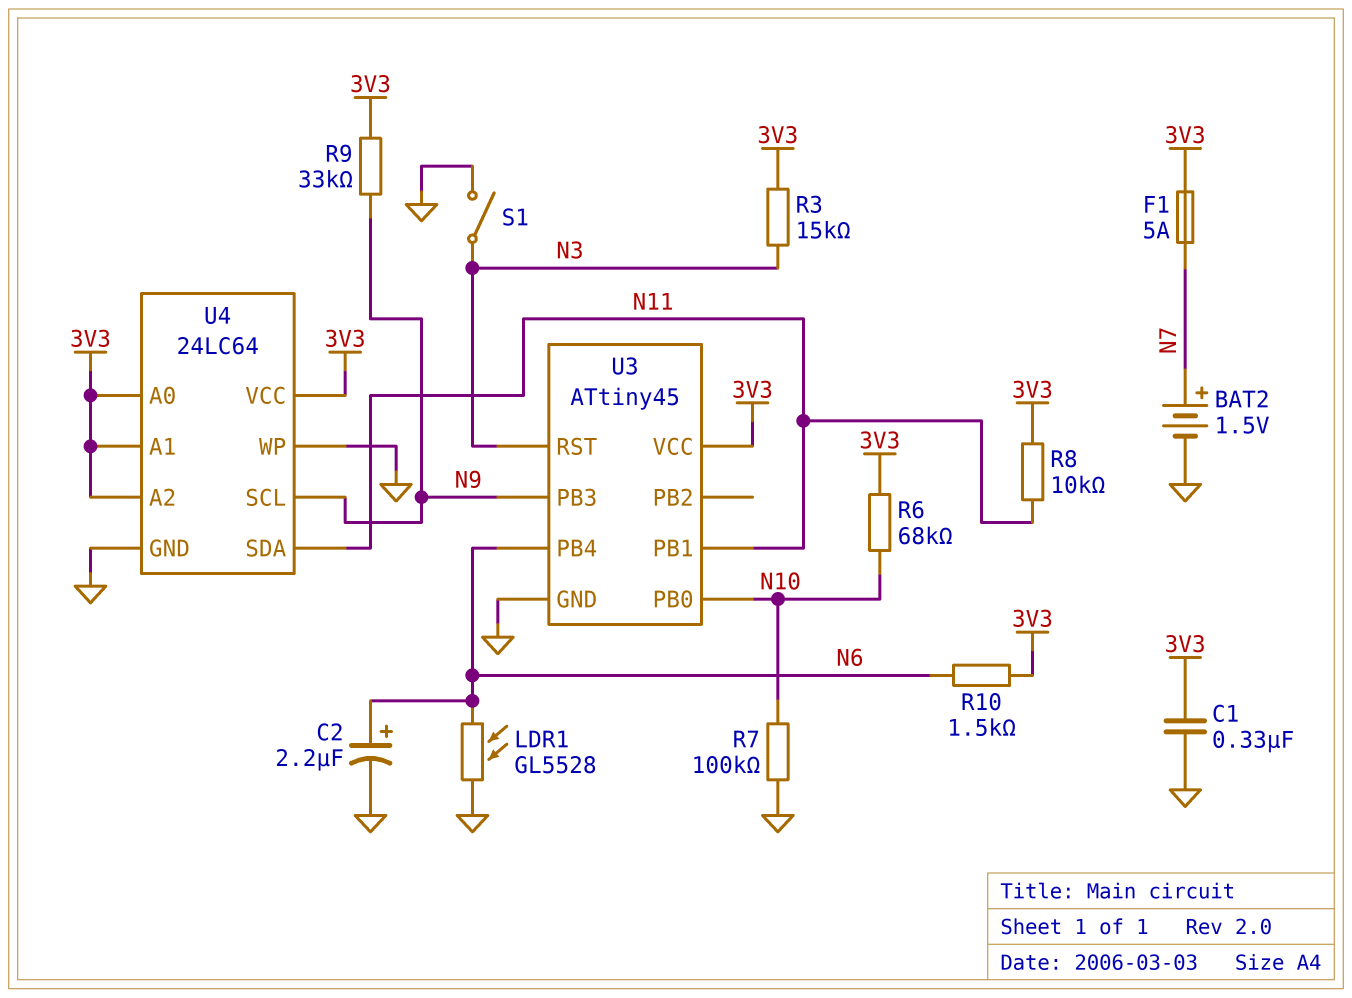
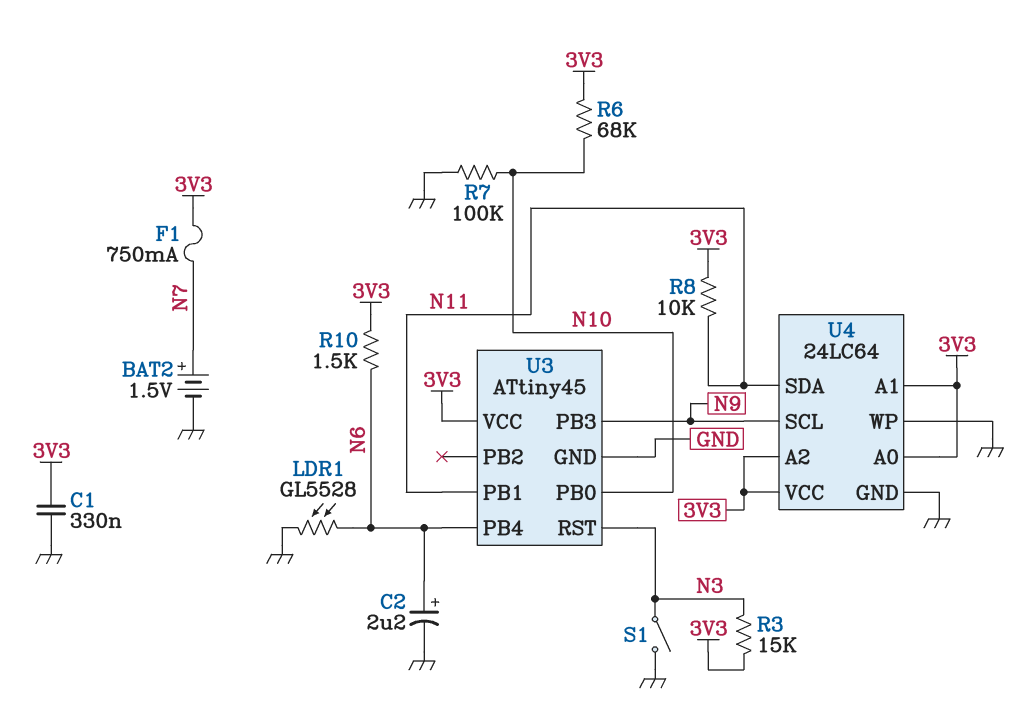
F1: 5A (3V3, N7) -> 750mA (3V3, N7)
R9: 33k (3V3, N9) -> none

